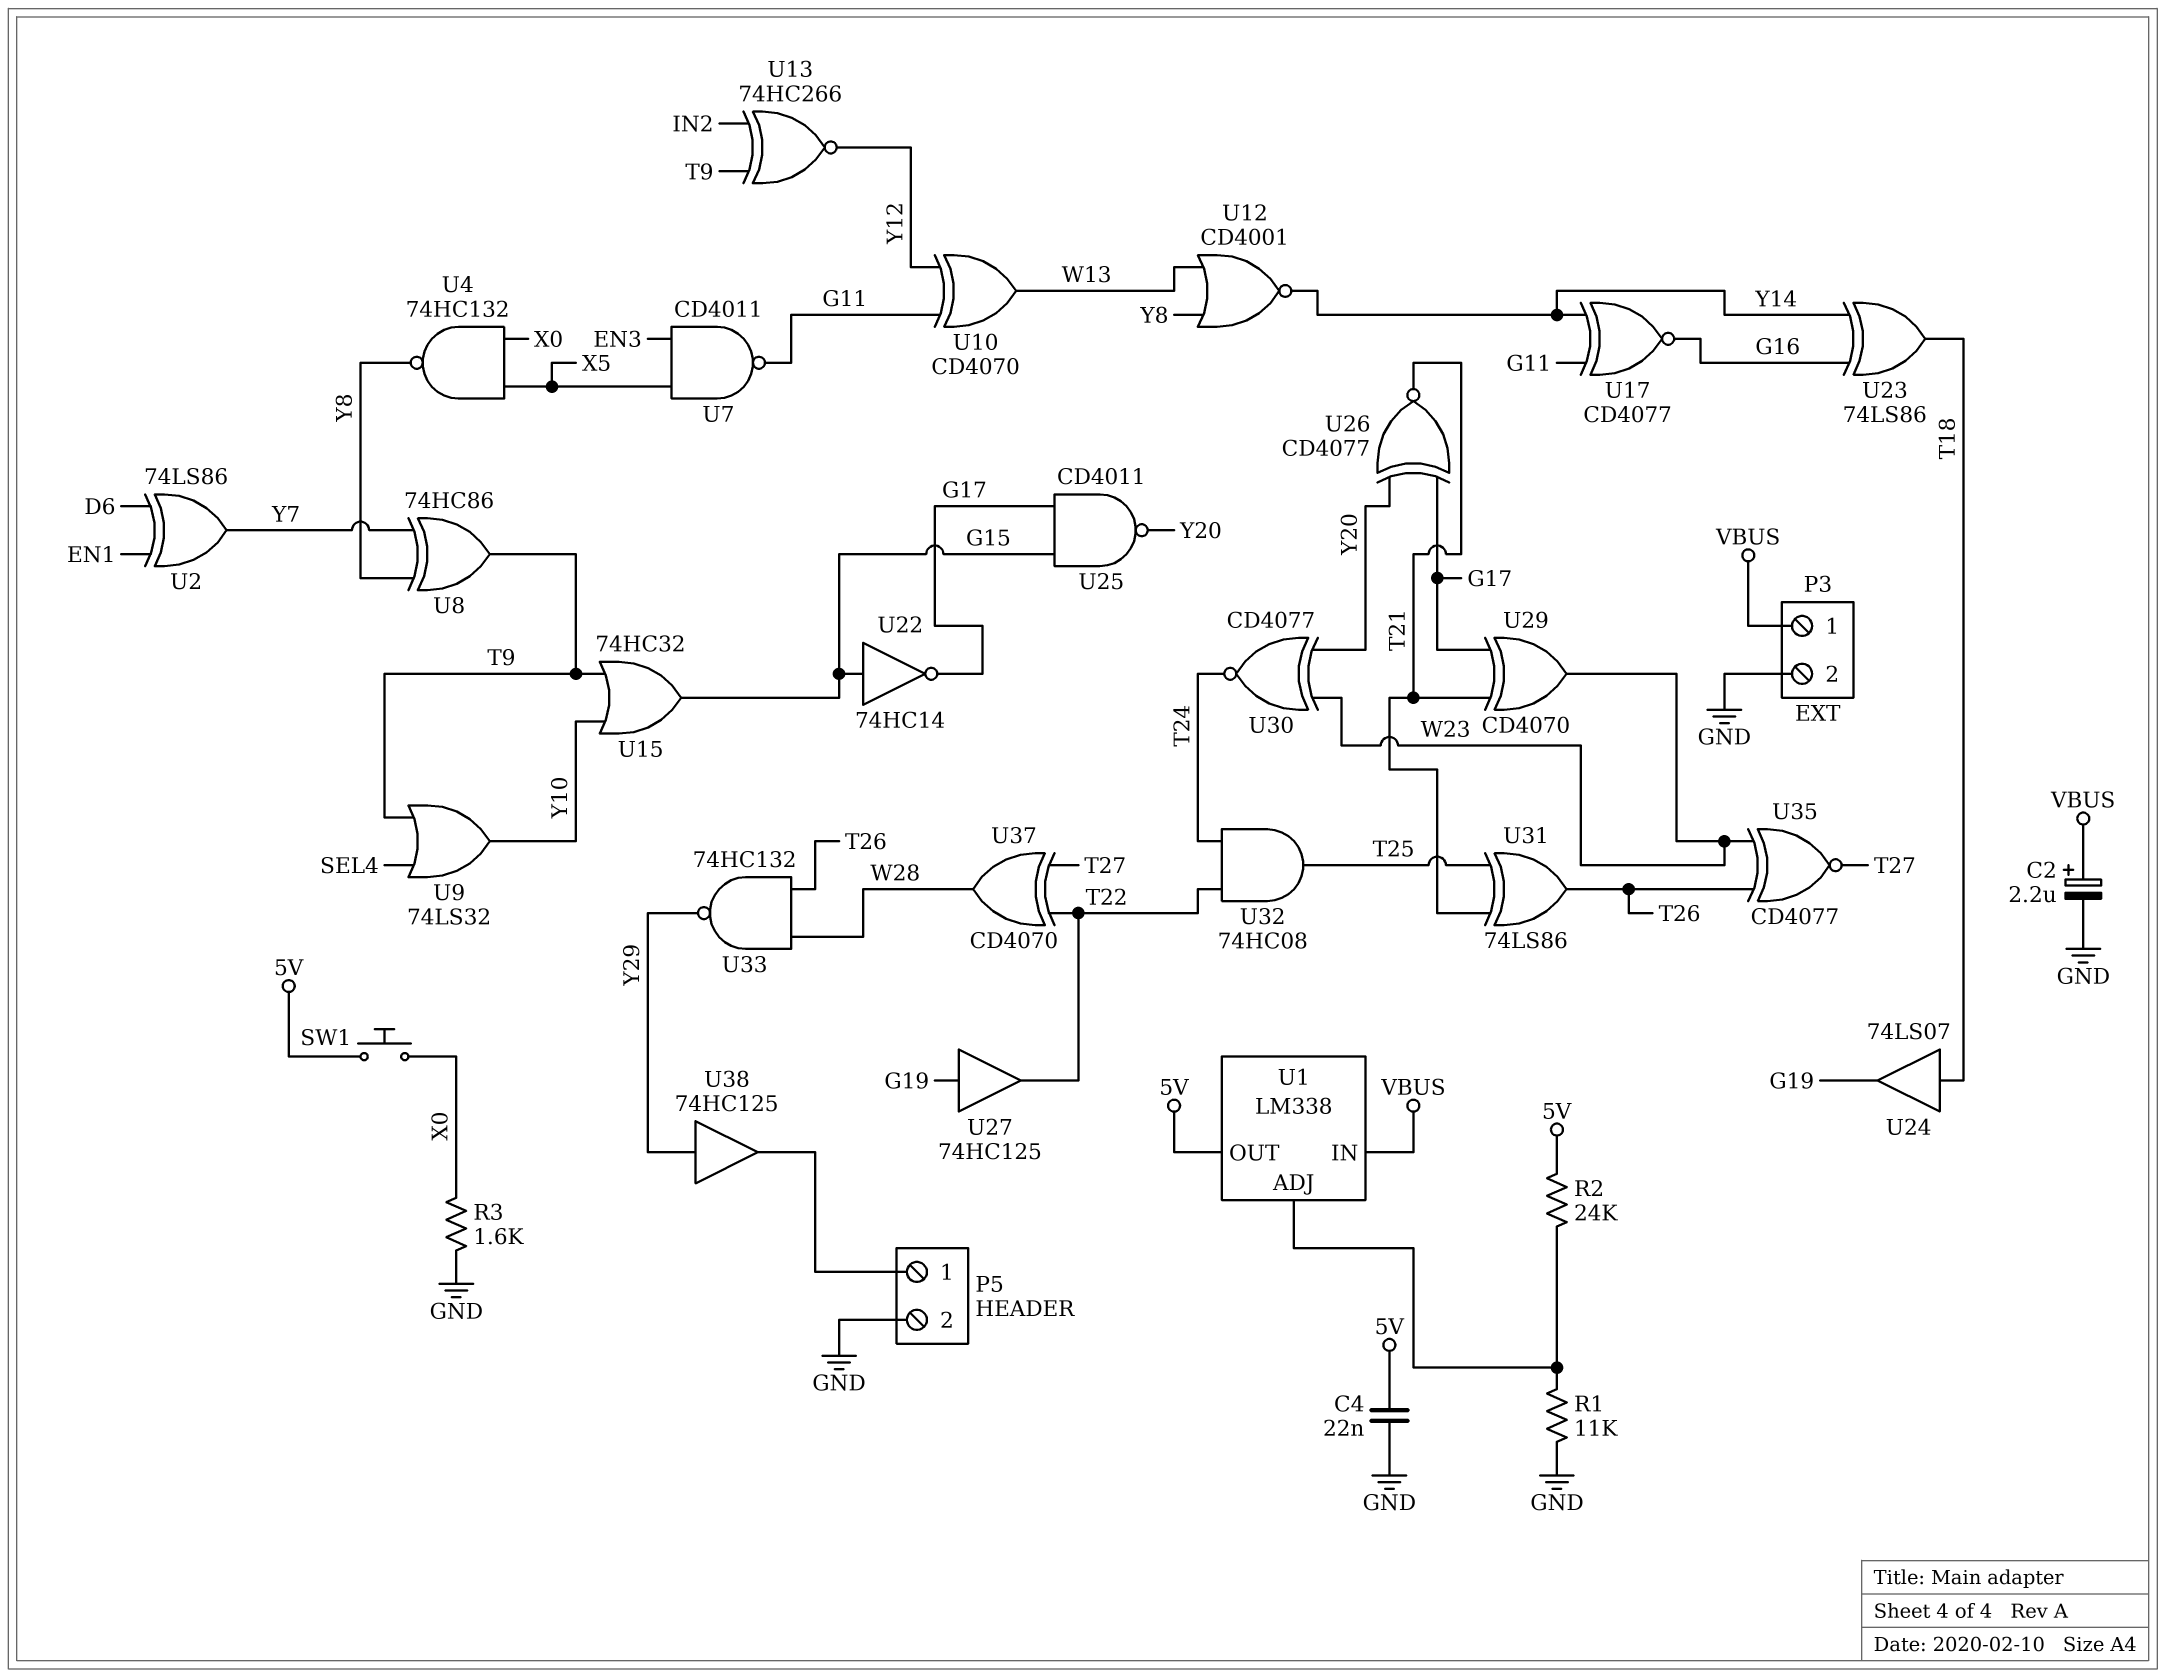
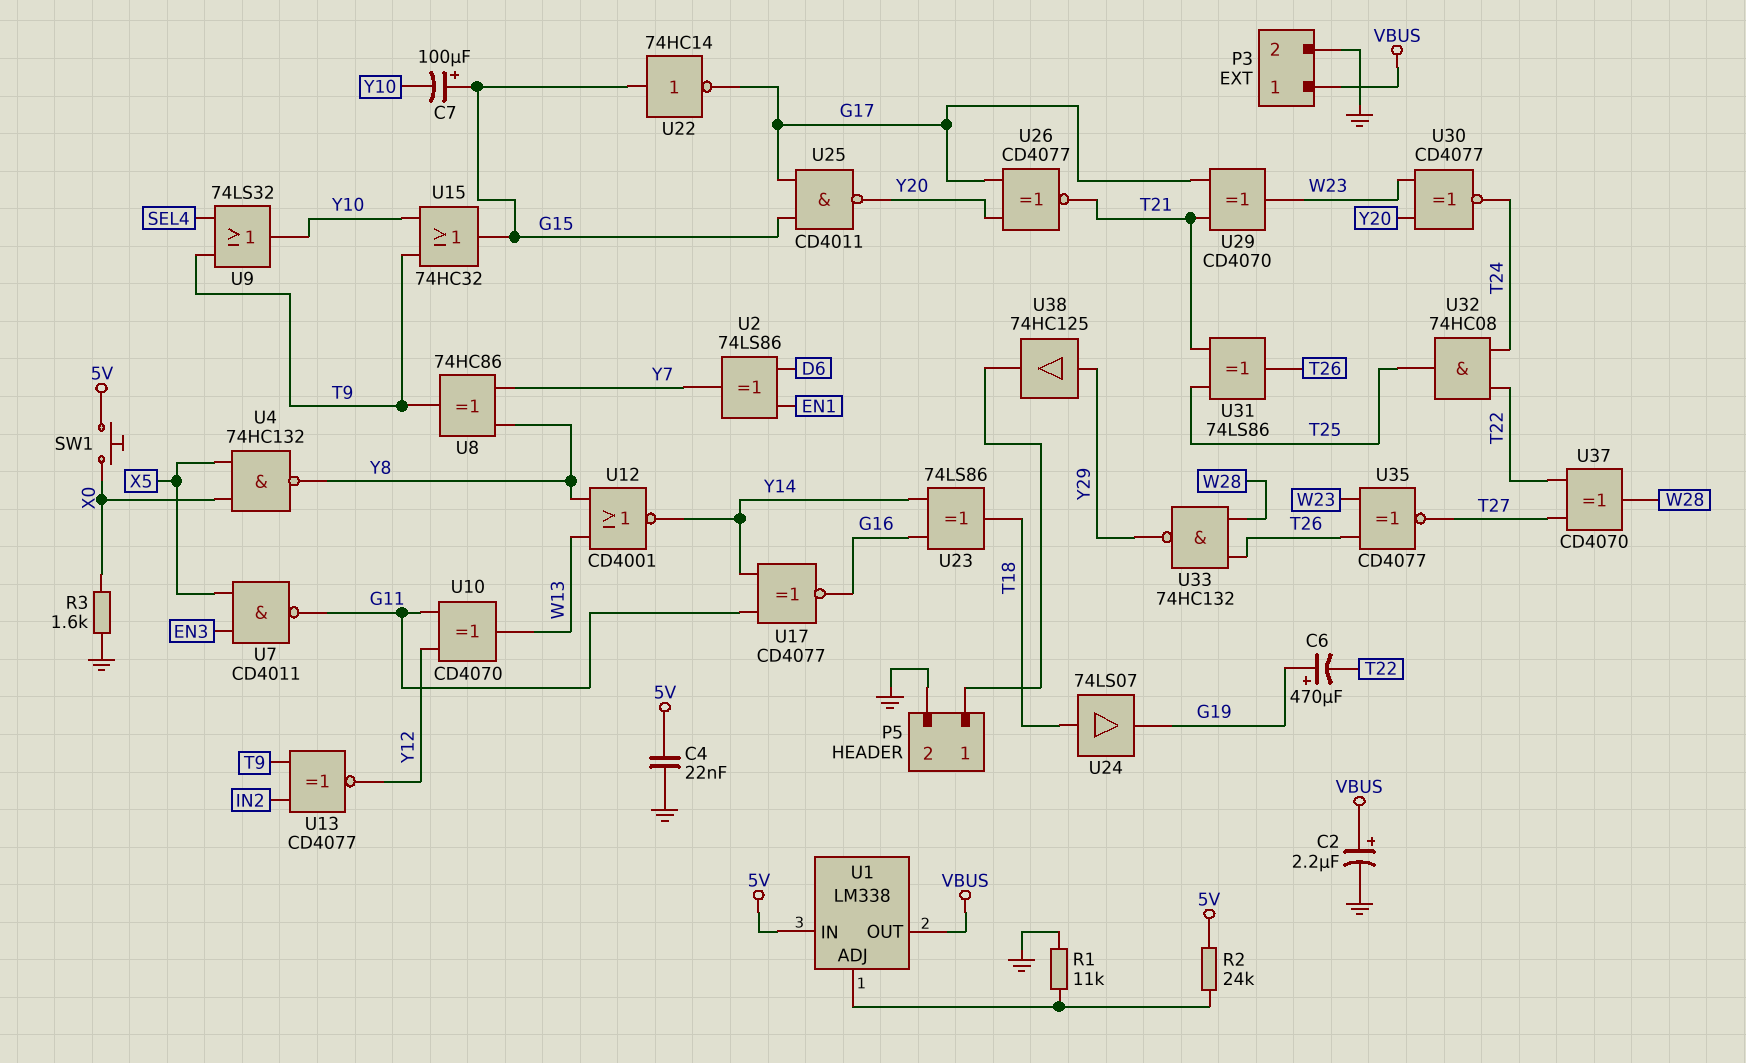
C6: none -> 470uF (plus G19, minus T22)
C7: none -> 100uF (plus G15, minus Y10)
U1 pin IN: VBUS -> 5V
U1 pin OUT: 5V -> VBUS
U13: XNOR 74HC266 (in IN2, in T9, out Y12) -> XNOR CD4077 (in IN2, in T9, out Y12)
U27: buffer 74HC125 (in G19, out T22) -> none

